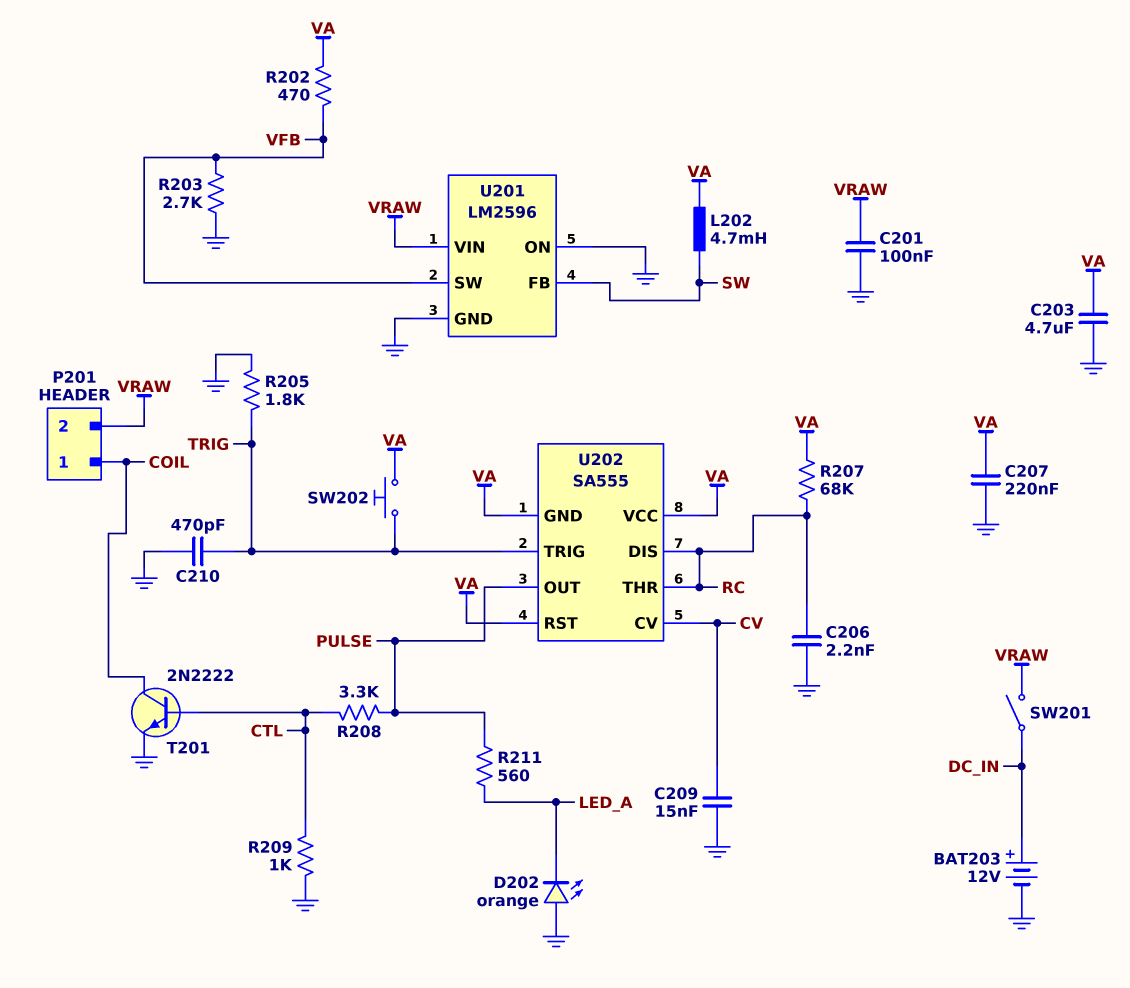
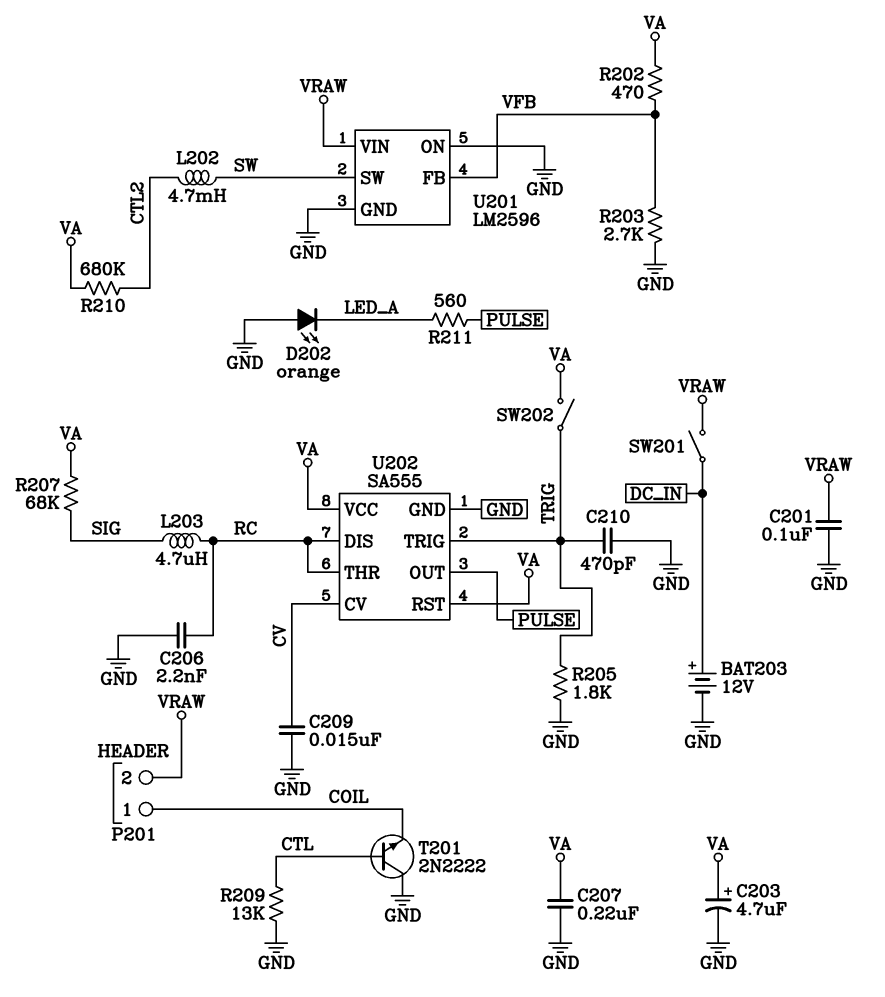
C203: 4.7uF (GND, VA) -> 4.7uF (plus VA, minus GND)
L202: 4.7mH (SW, VA) -> 4.7mH (CTL2, SW)
L203: none -> 4.7uH (RC, SIG)
R207: 68k (RC, VA) -> 68k (SIG, VA)
R208: 3.3k (CTL, PULSE) -> none
R209: 1k (CTL, GND) -> 13k (CTL, GND)
R210: none -> 680k (CTL2, VA)
SW202: button (TRIG, VA) -> switch (TRIG, VA)
T201: NPN 2N2222 (B CTL, C COIL, E GND) -> NPN 2N2222 (B CTL, C GND, E COIL)
U201 pin FB: SW -> VFB
U201 pin SW: VFB -> SW
U202 pin GND: VA -> GND

